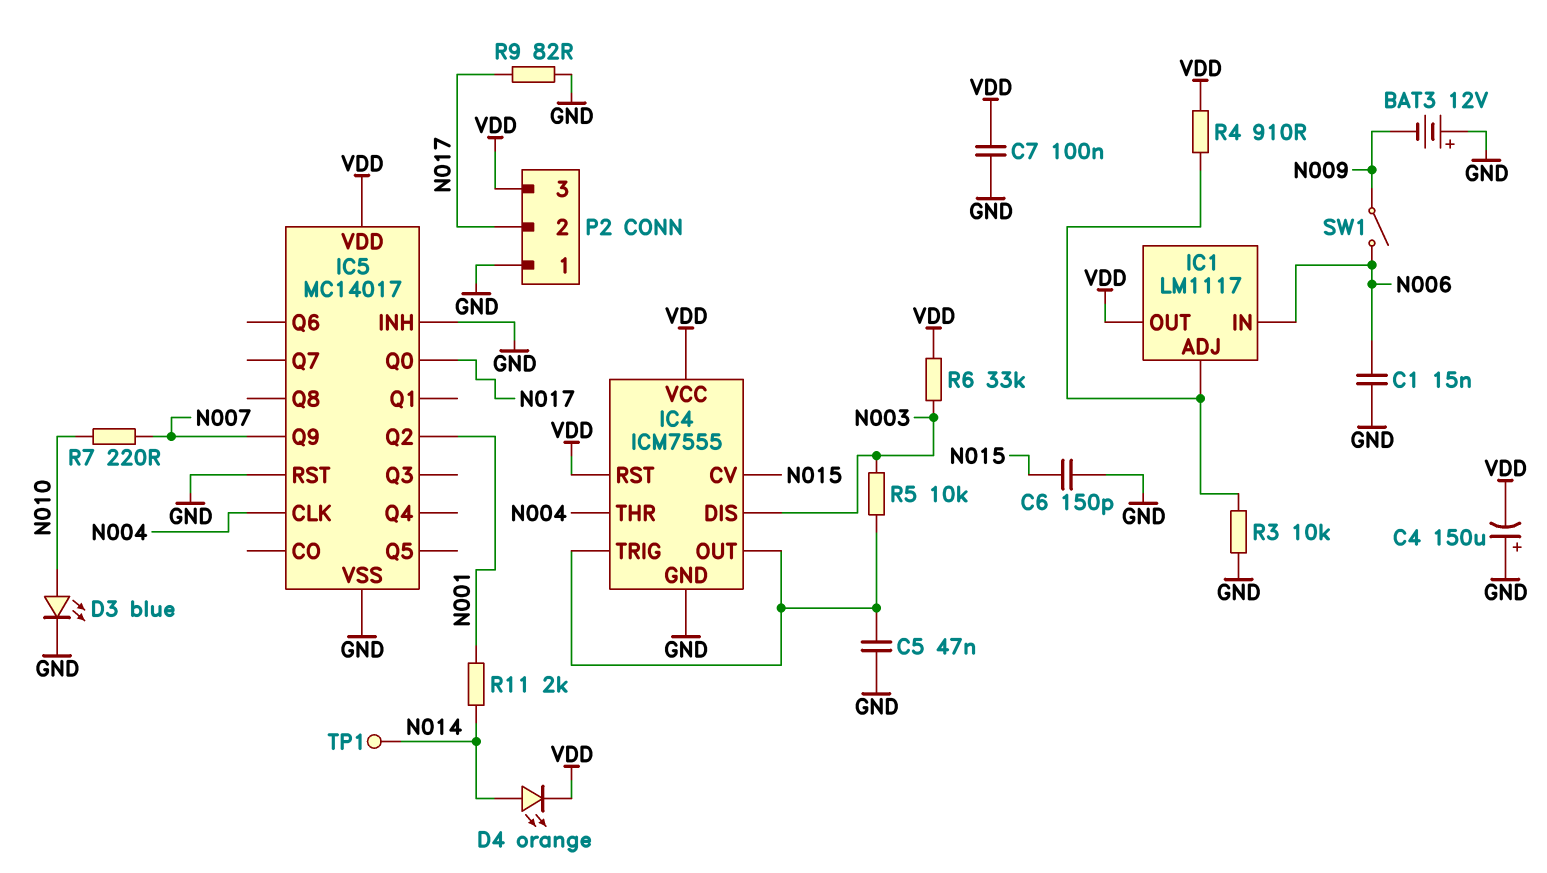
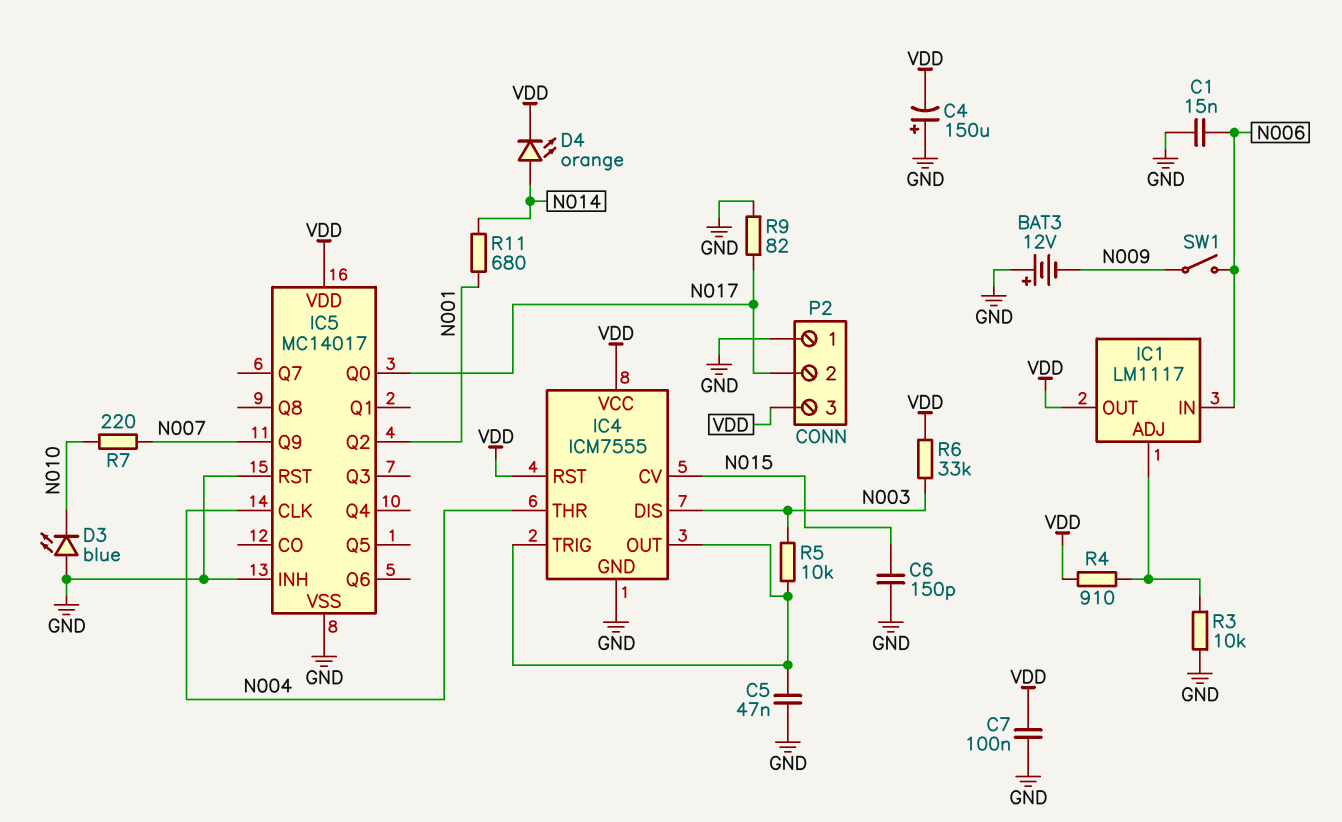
D3: LED blue (A N010, K GND) -> LED blue (A GND, K N010)
R11: 2k (N001, N014) -> 680 (N001, N014)
TP1: test point (N014) -> none

